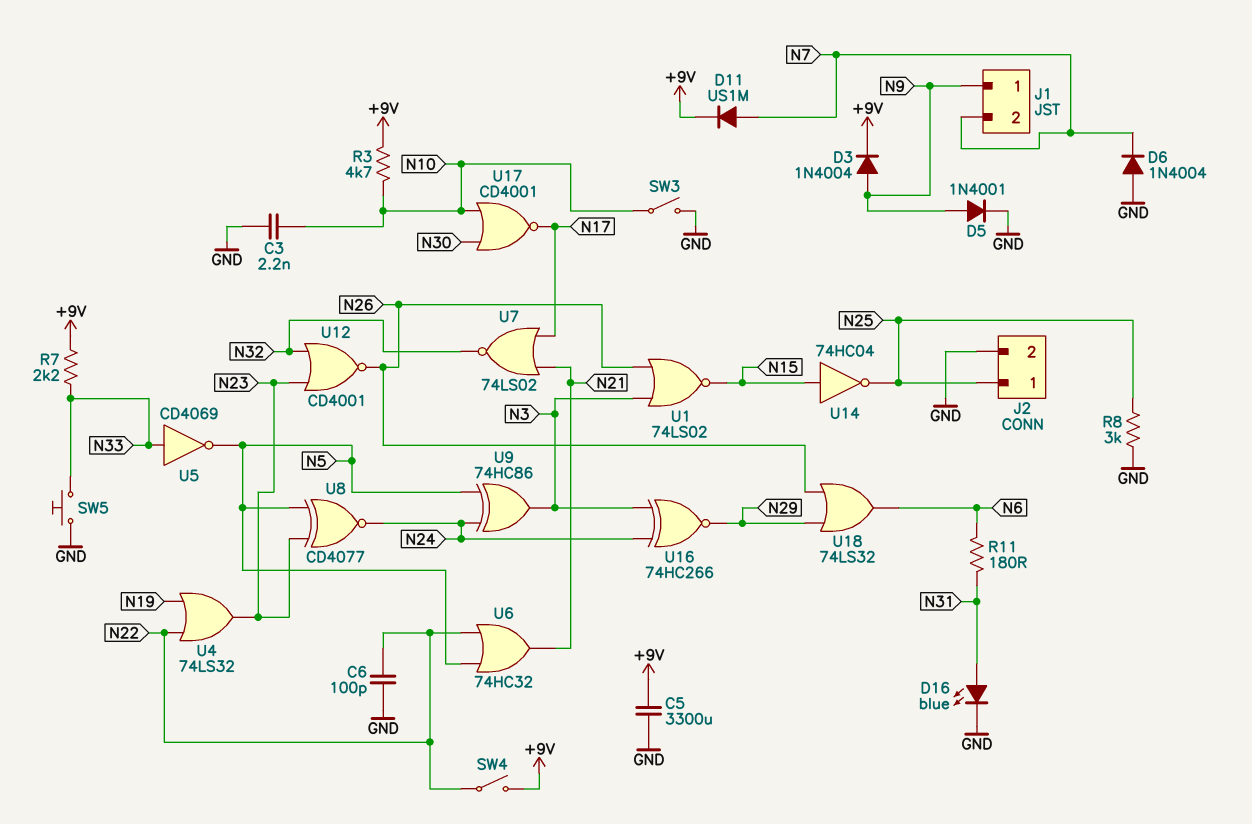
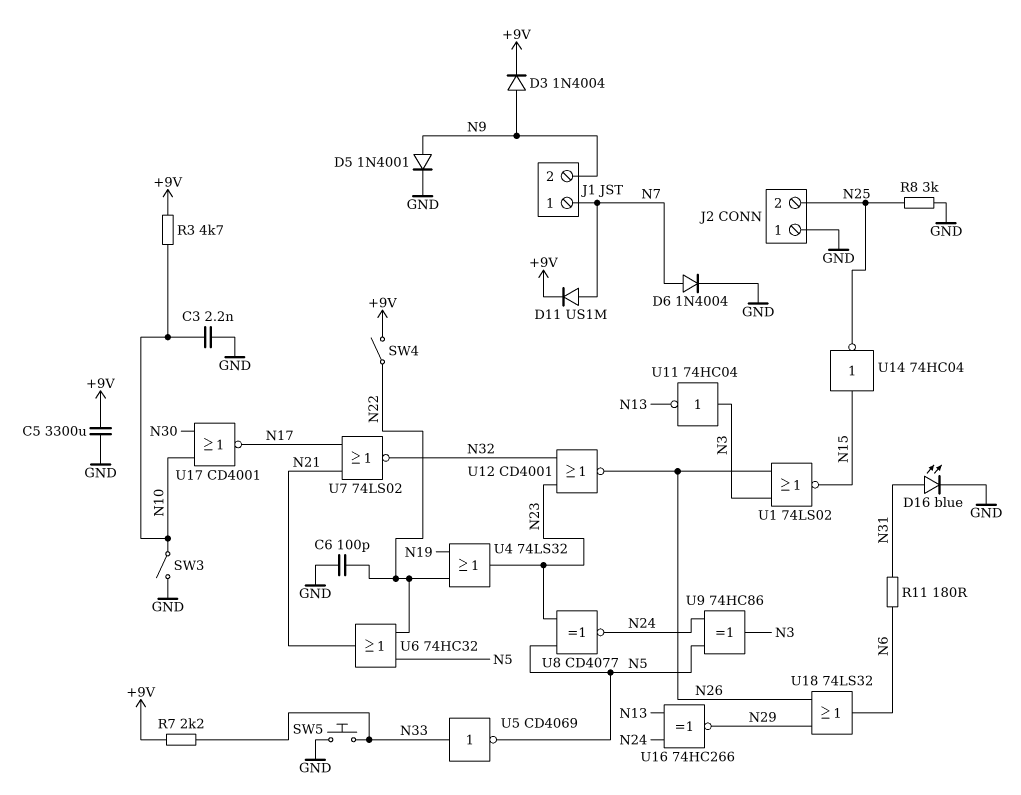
D6: diode 1N4004 (A GND, K N7) -> diode 1N4004 (A N7, K GND)
J1 pin 1: N9 -> N7
J1 pin 2: N7 -> N9
J2 pin 1: N25 -> GND
J2 pin 2: GND -> N25
U11: none -> NOT 74HC04 (in N3, out N13)
U16: XNOR 74HC266 (in N3, in N24, out N29) -> XNOR 74HC266 (in N13, in N24, out N29)

